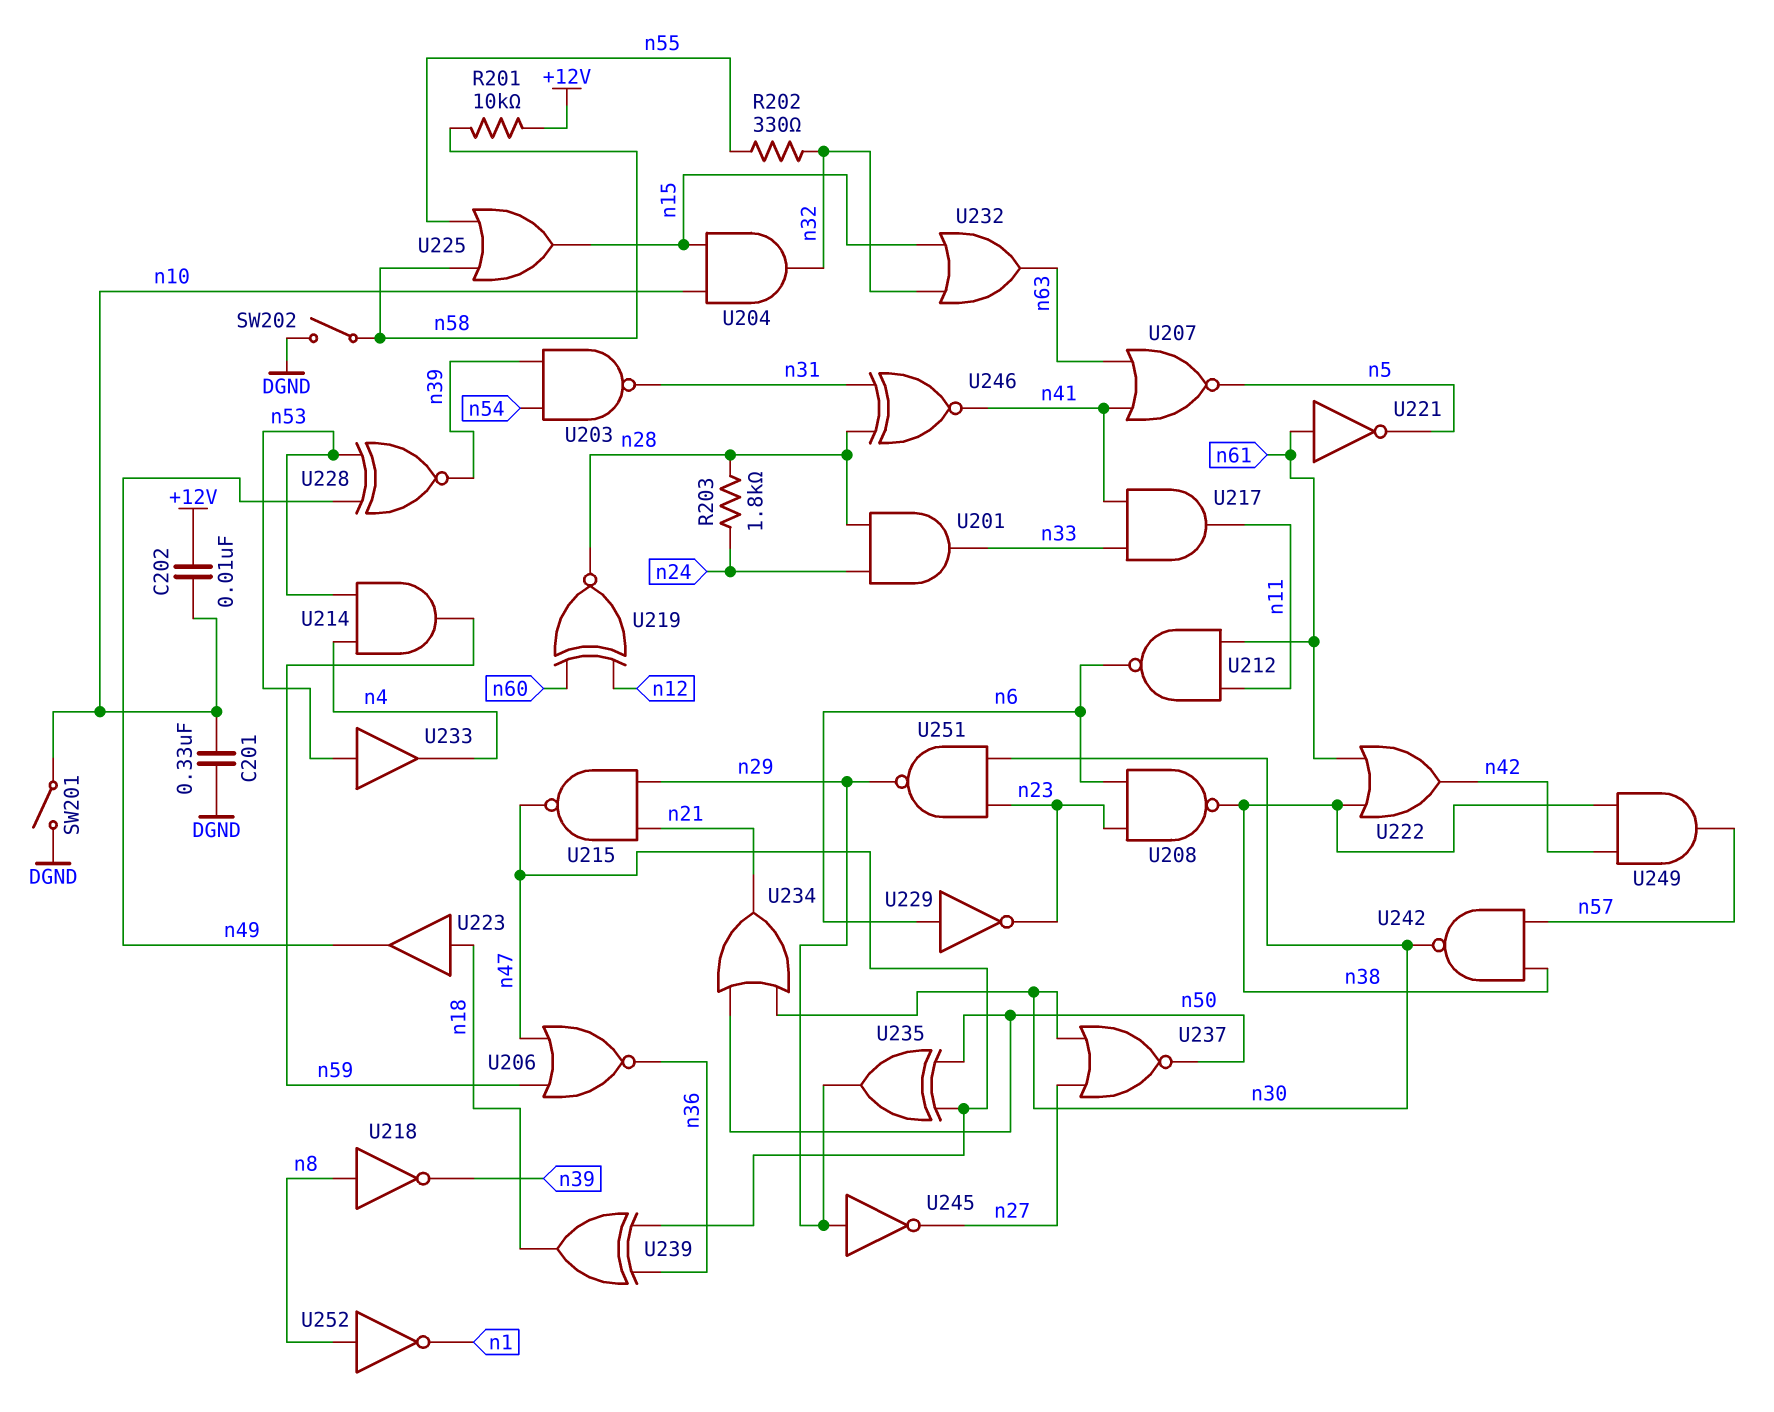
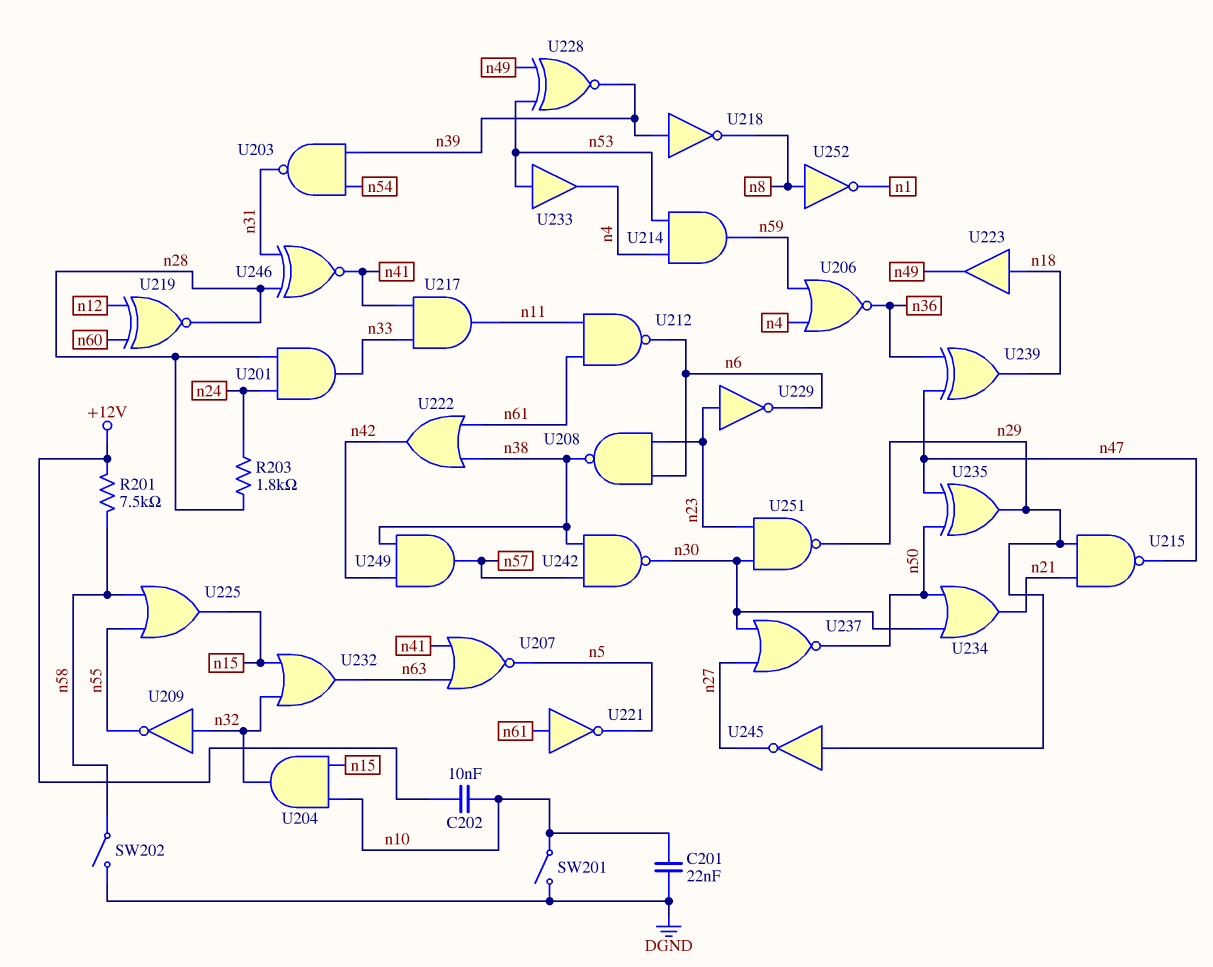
C201: 330nF (DGND, n10) -> 22nF (DGND, n10)
R201: 10k (+12V, n58) -> 7.5k (+12V, n58)
R202: 330 (n32, n55) -> none
U206: NOR (in n47, in n59, out n36) -> NOR (in n4, in n59, out n36)
U209: none -> NOT (in n32, out n55)
U218: NOT (in n8, out n39) -> NOT (in n39, out n8)
U229: NOT (in n6, out n23) -> NOT (in n23, out n6)

